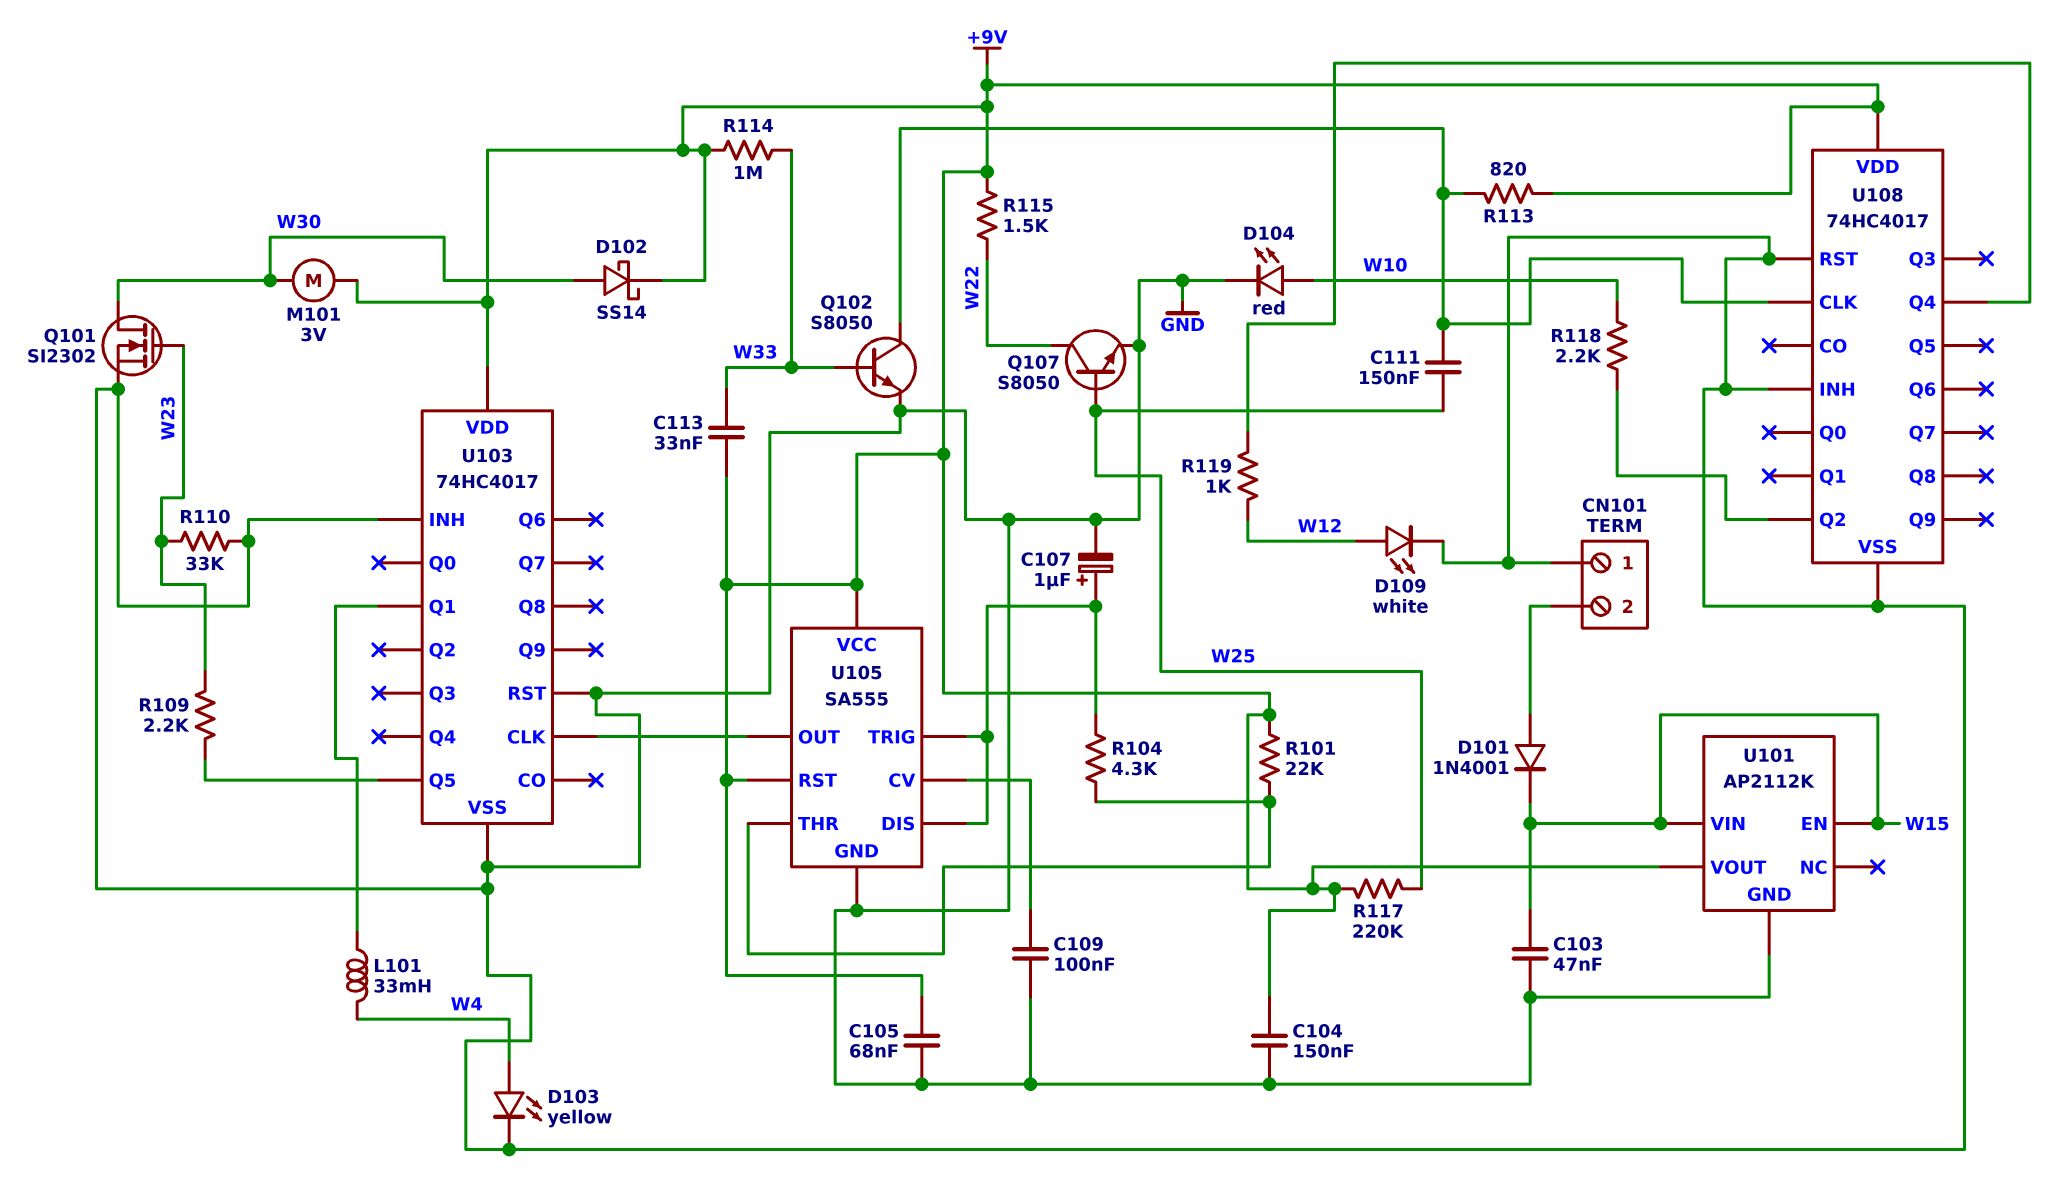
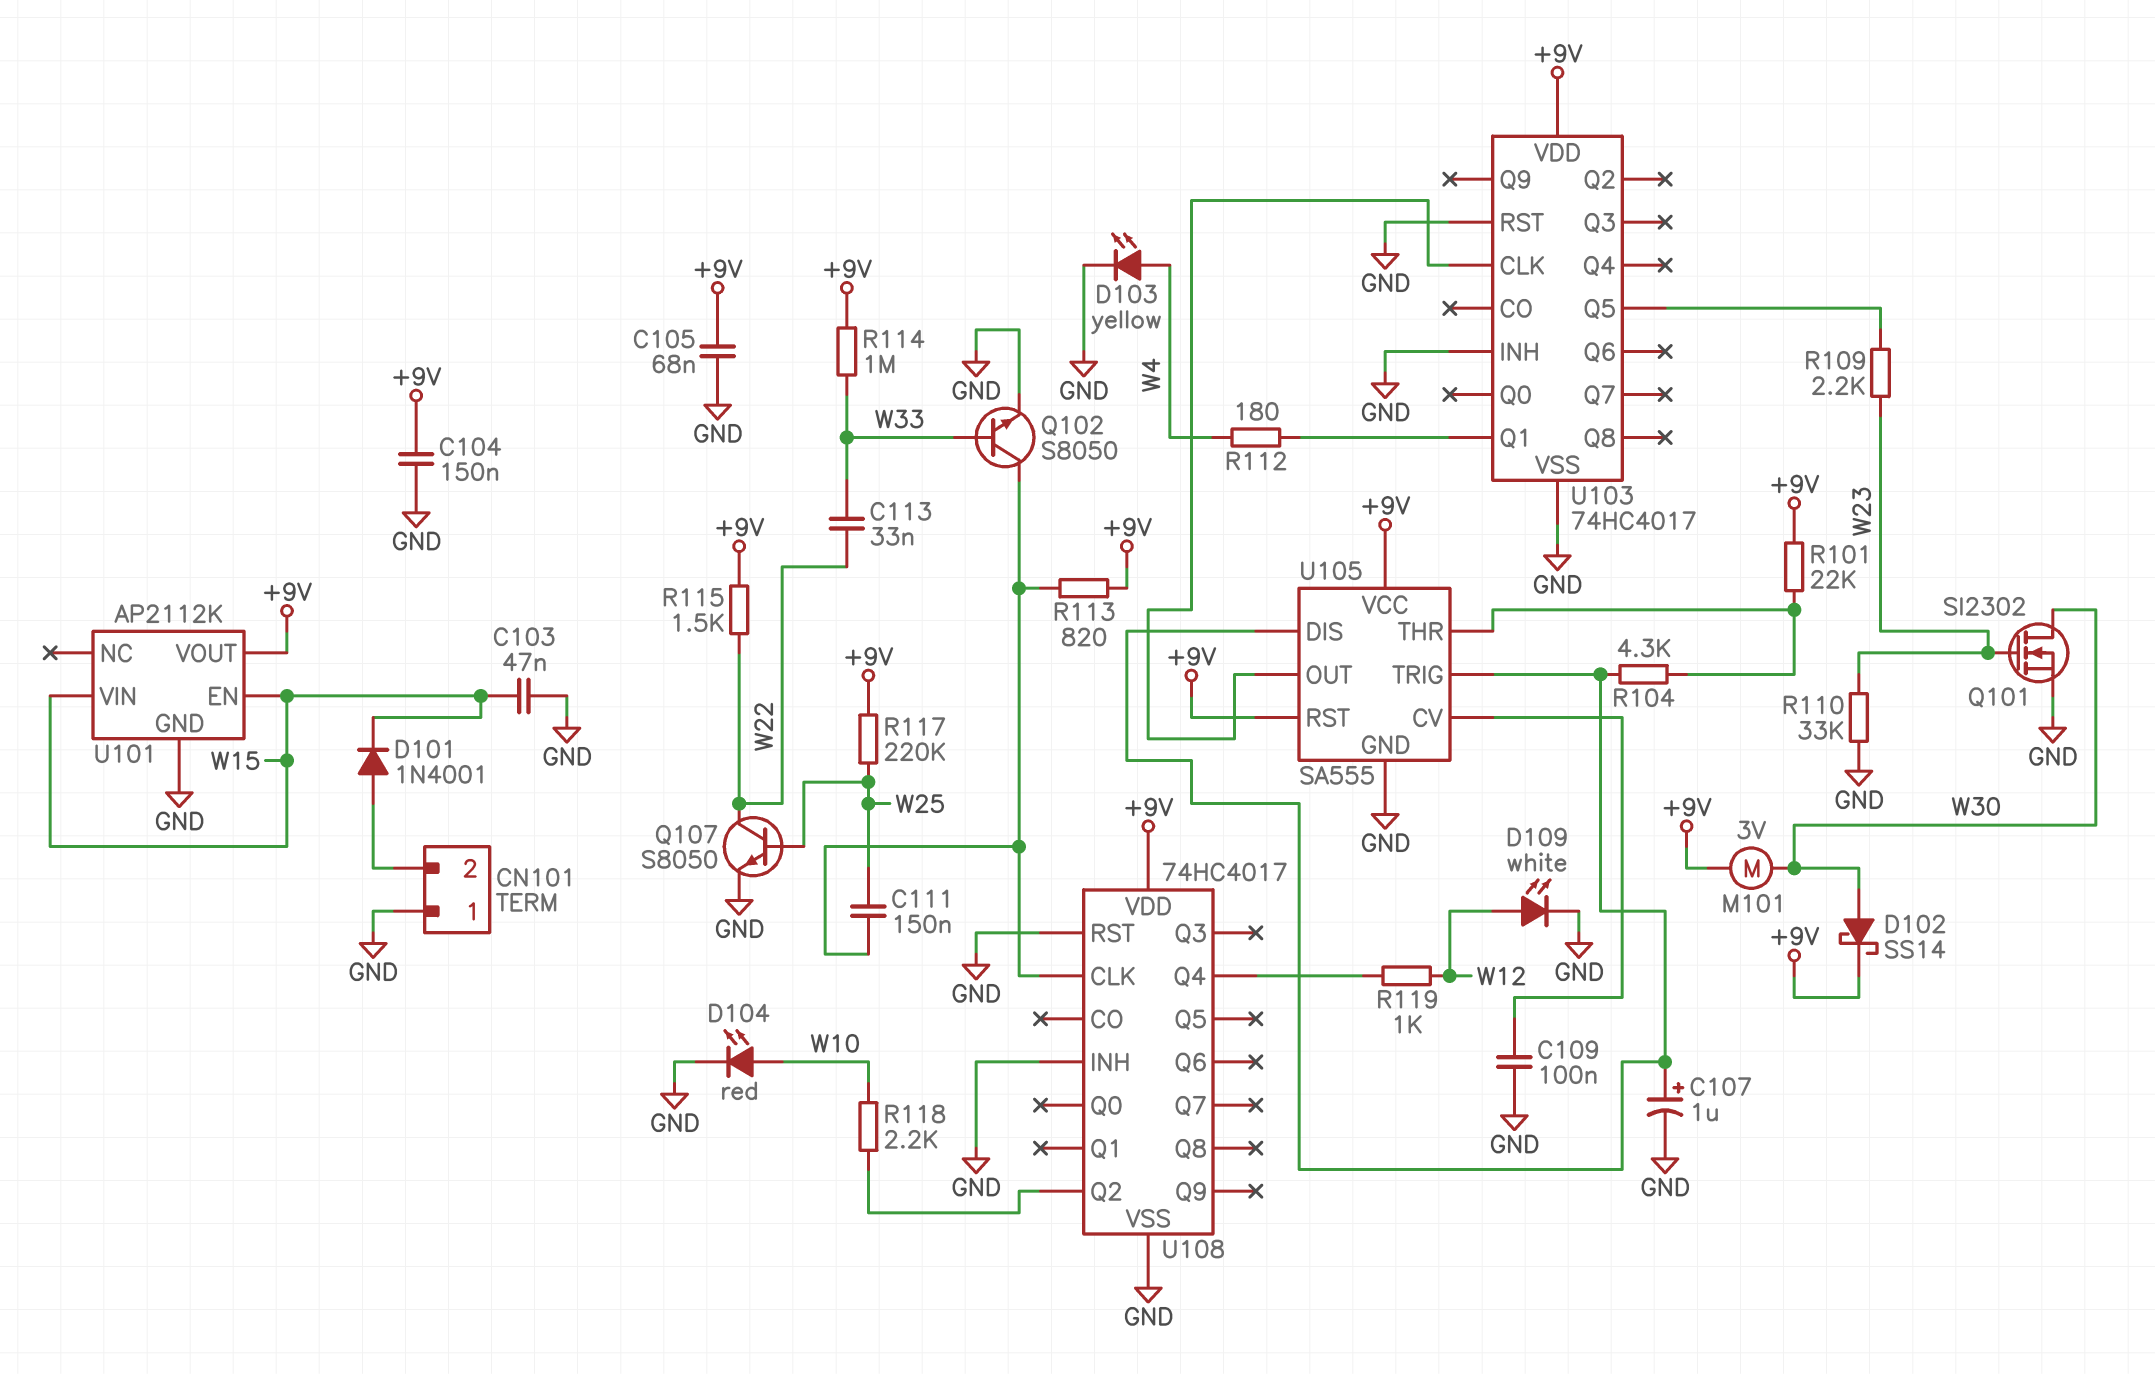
C113: 33nF (+9V, W33) -> 33nF (W22, W33)
L101: 33mH (U103/Q1, W4) -> none
R112: none -> 180 (U103/Q1, W4)

